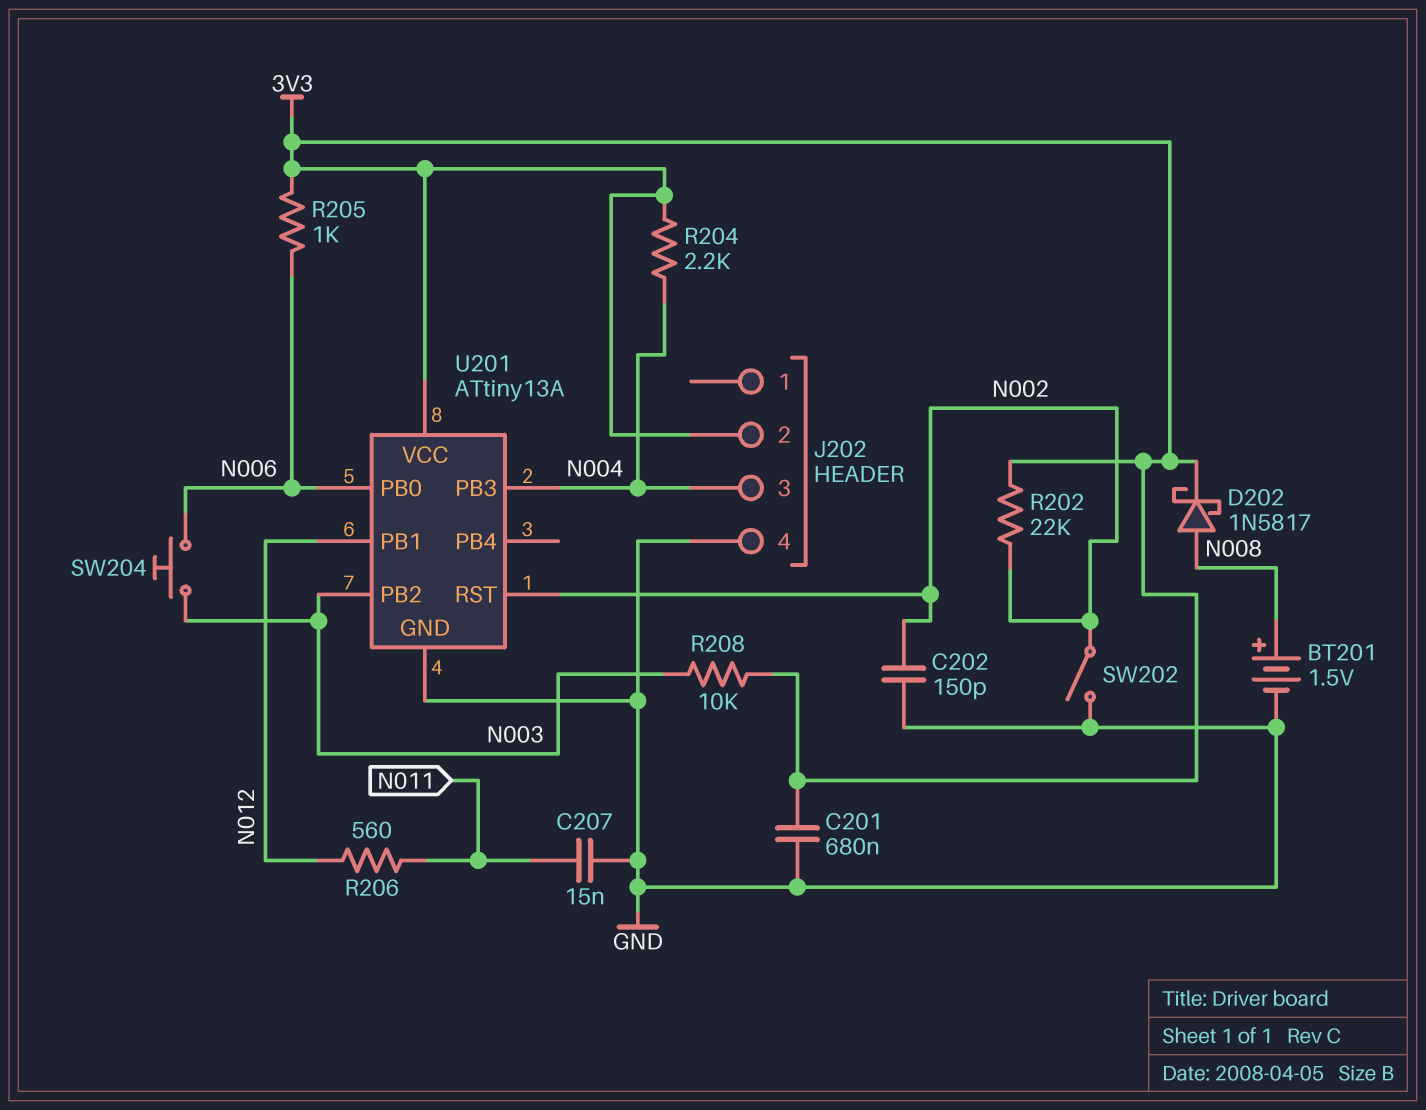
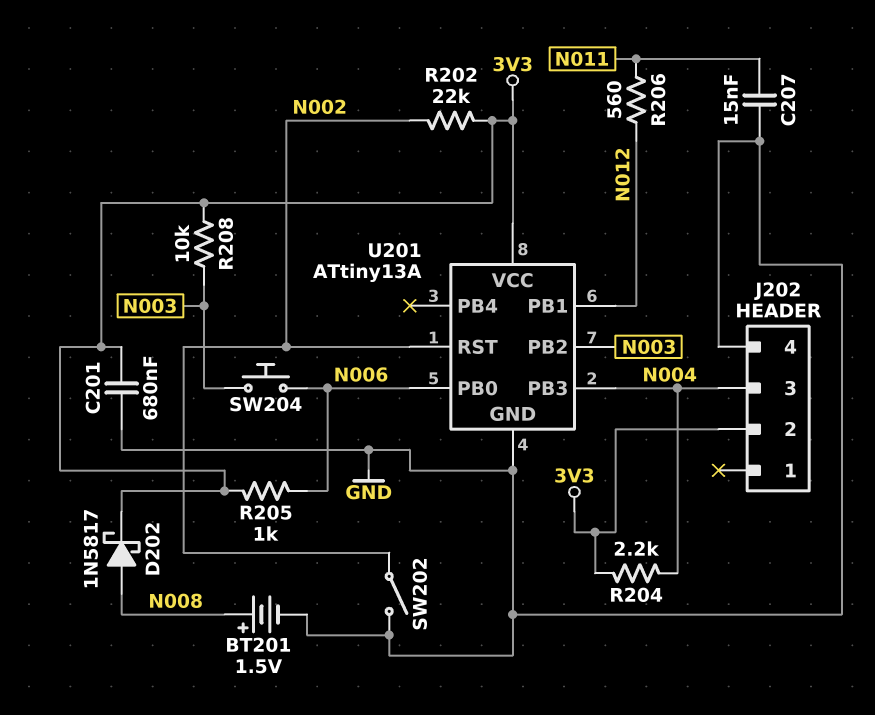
C202: 150pF (GND, N002) -> none

